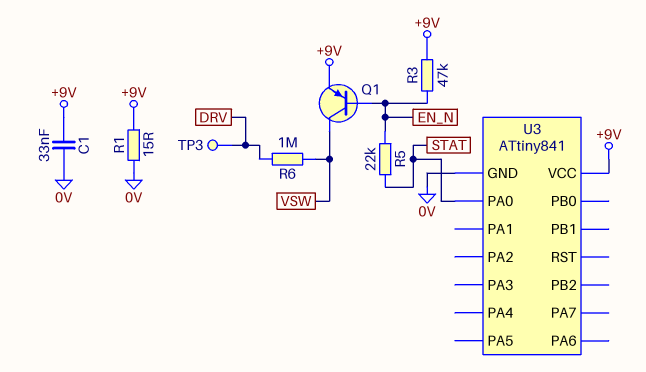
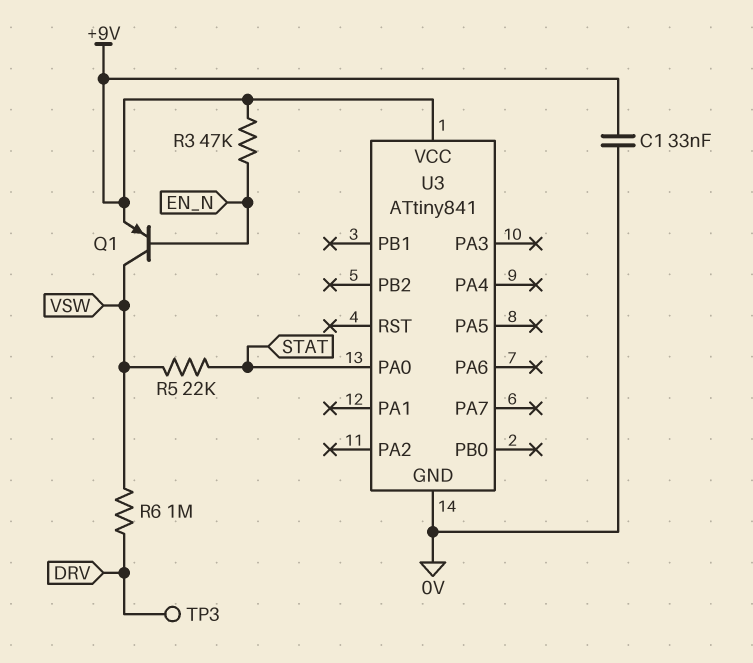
R1: 15 (+9V, 0V) -> none
R5: 22k (EN_N, STAT) -> 22k (STAT, VSW)

